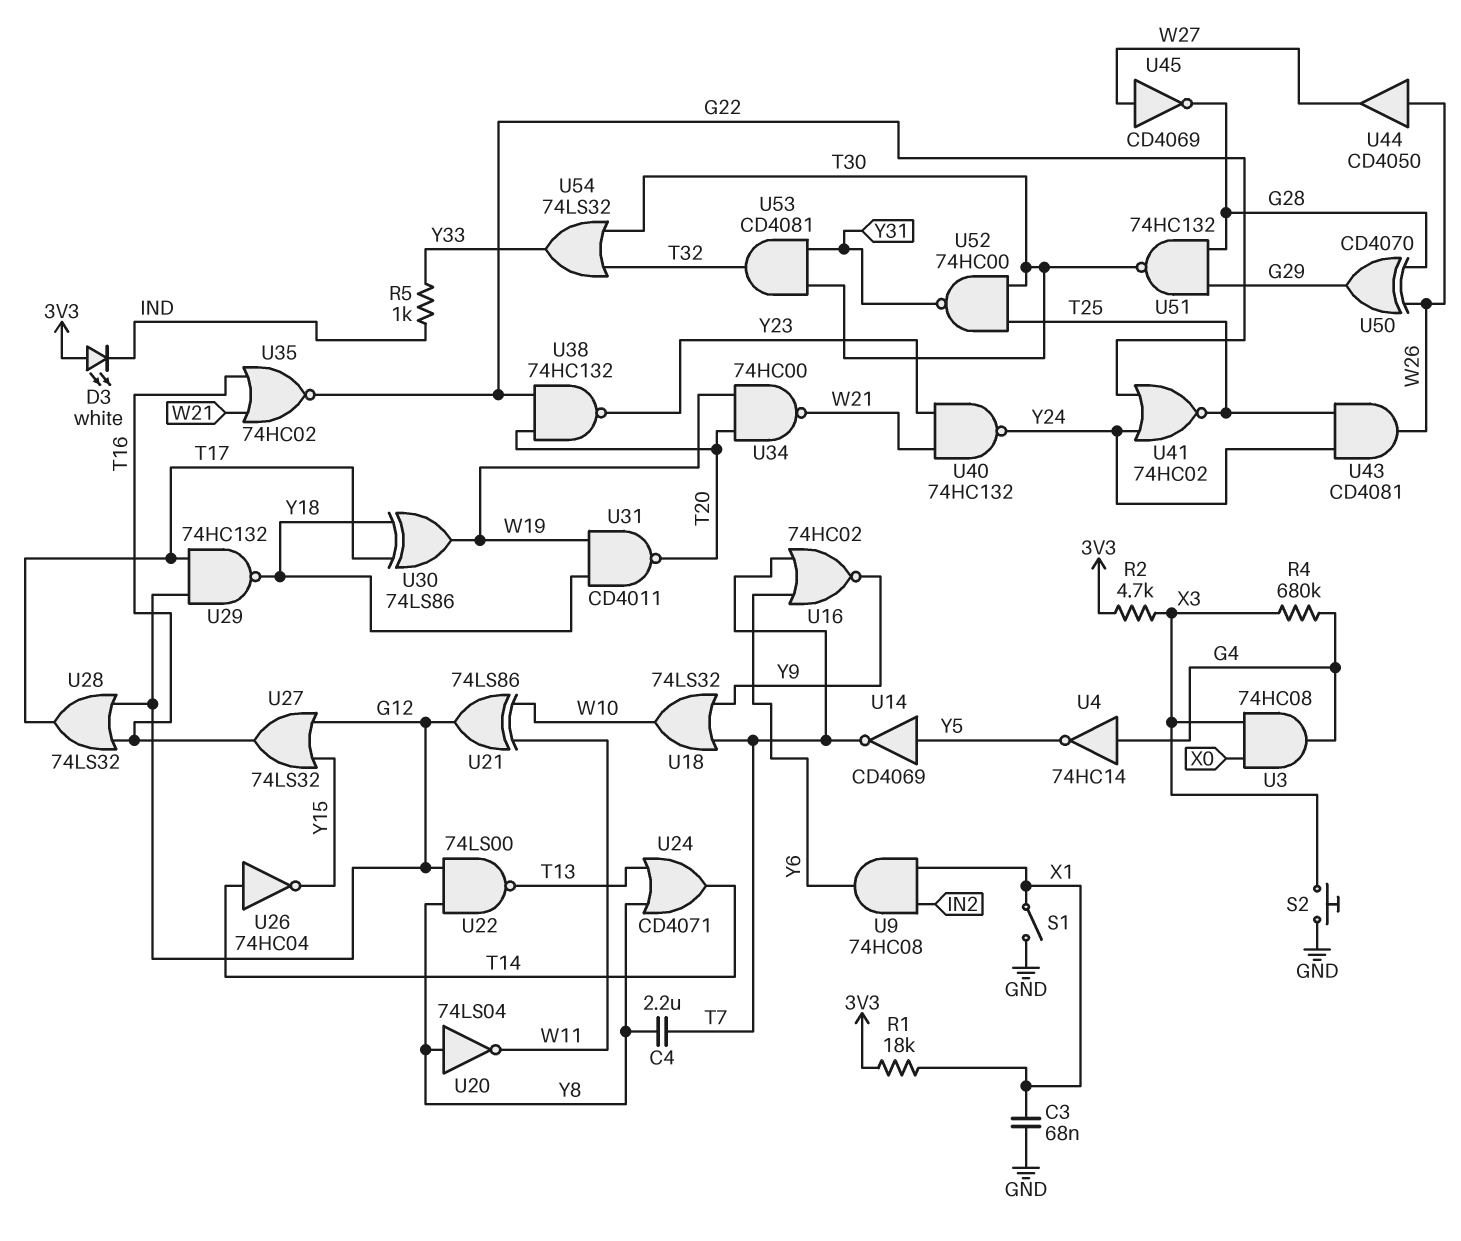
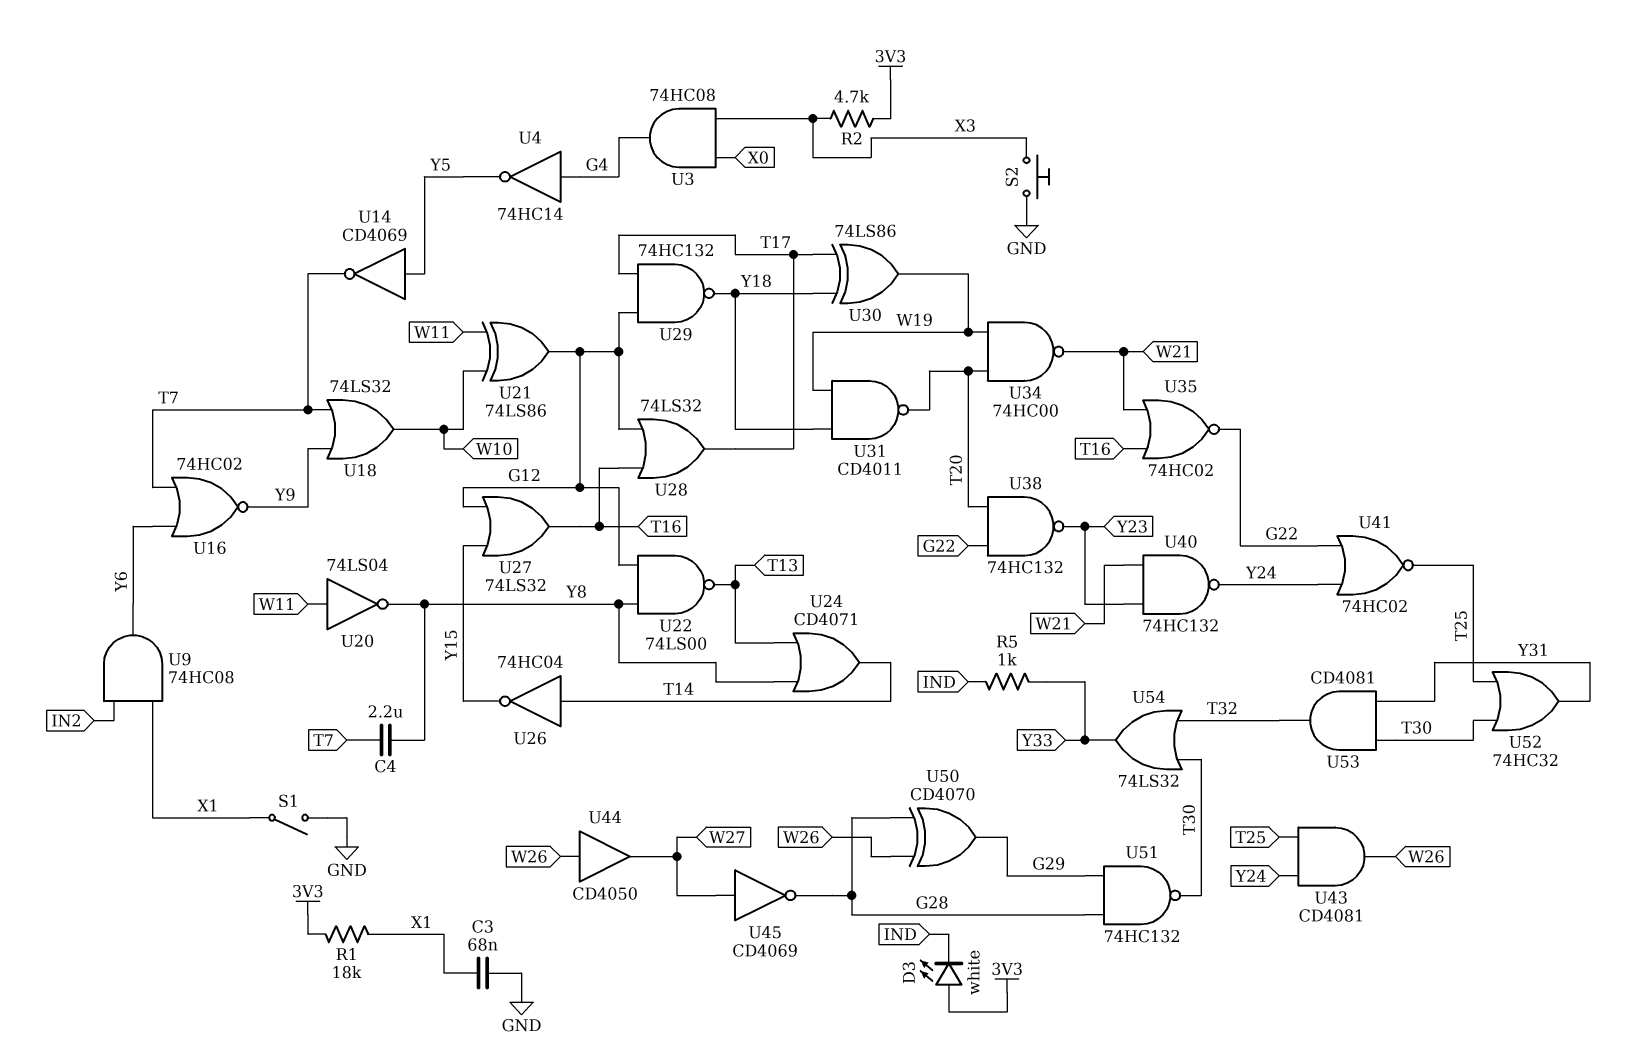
R4: 680k (G4, X3) -> none
U20: NOT 74LS04 (in Y8, out W11) -> NOT 74LS04 (in W11, out Y8)
U52: NAND 74HC00 (in T25, in T30, out Y31) -> OR 74HC32 (in T25, in T30, out Y31)

